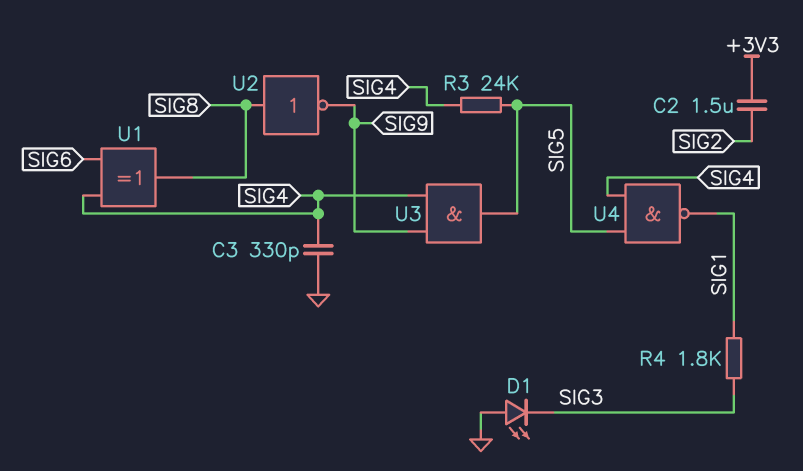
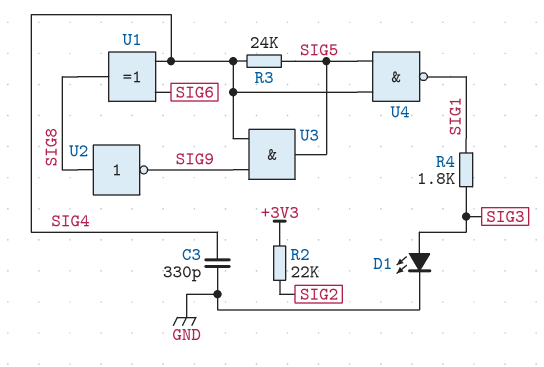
C2: 1.5uF (+3V3, SIG2) -> none
D1: LED (A GND, K SIG3) -> LED (A SIG3, K GND)
R2: none -> 22k (+3V3, SIG2)

